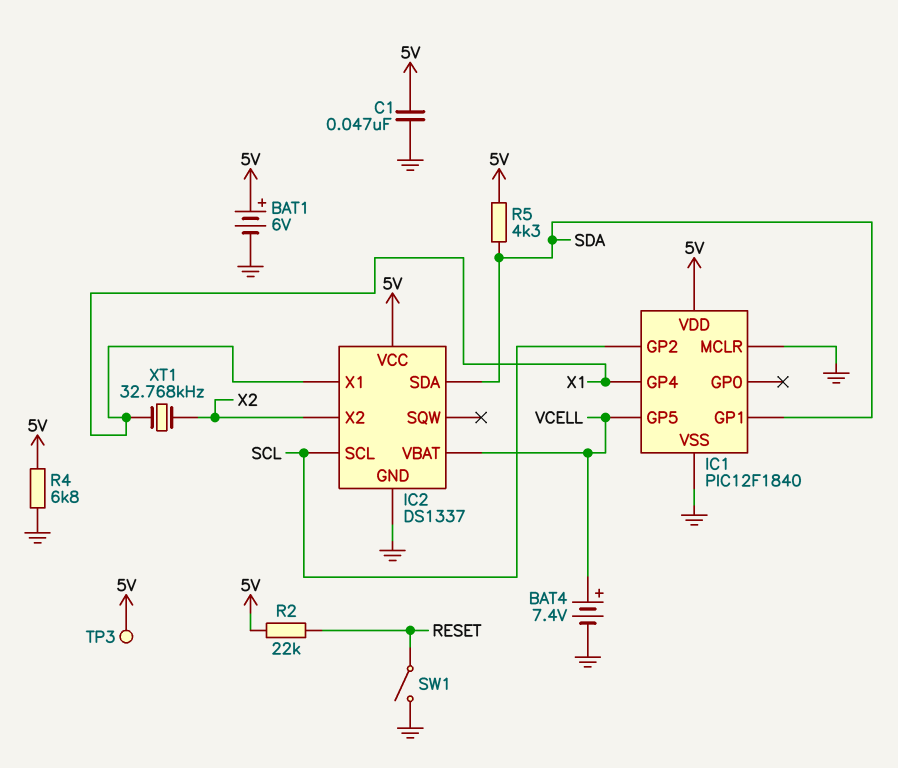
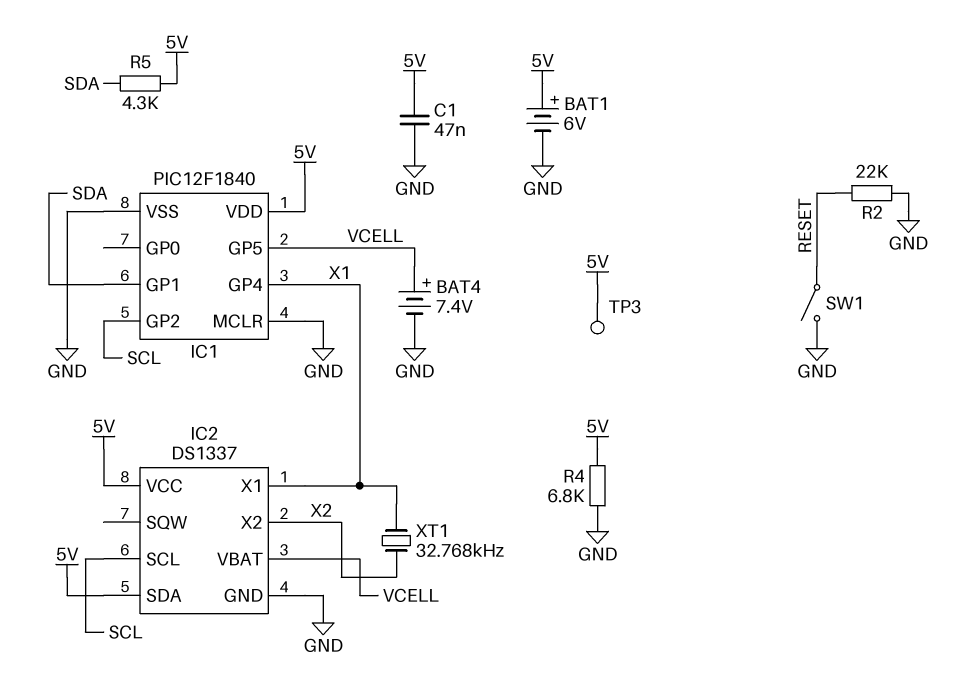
IC2 pin SDA: SDA -> 5V
R2: 22k (5V, RESET) -> 22k (GND, RESET)

